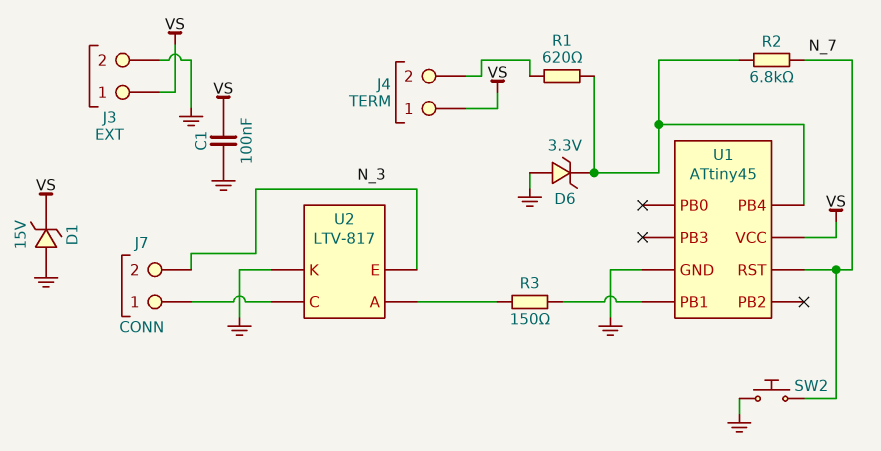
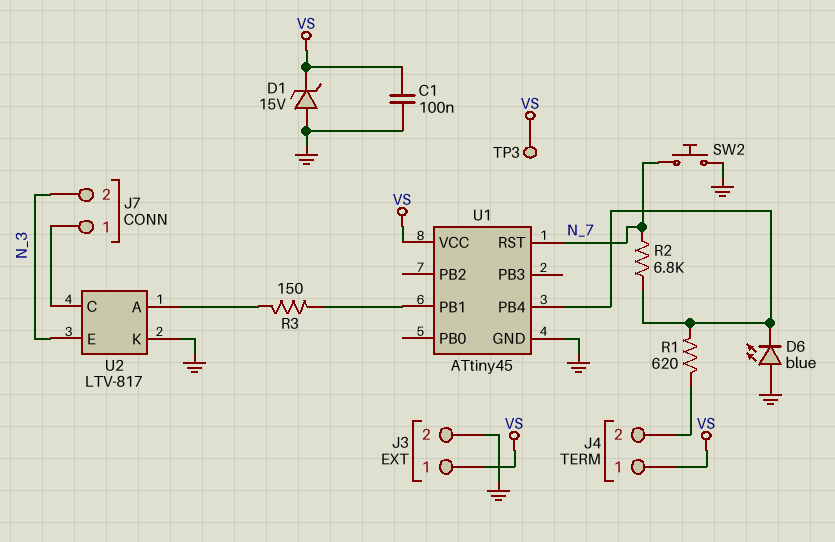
D6: zener 3.3V (A GND, K U1/PB4) -> LED blue (A GND, K U1/PB4)
TP3: none -> test point (VS)

